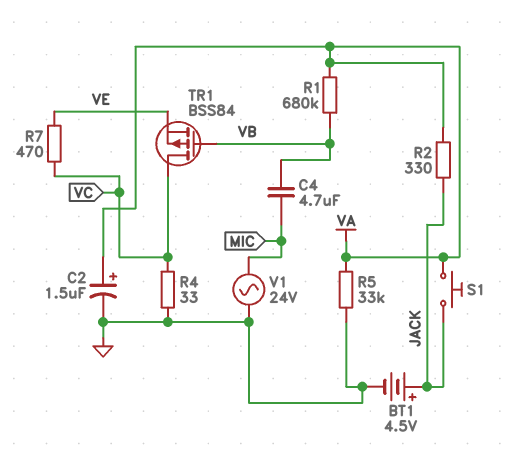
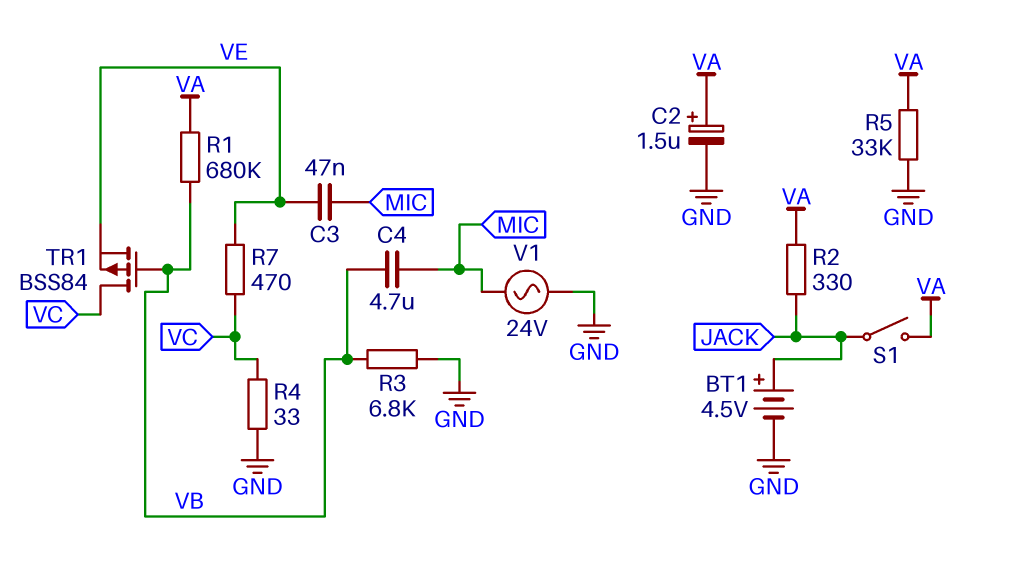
C3: none -> 47nF (MIC, VE)
R3: none -> 6.8k (GND, VB)
S1: button (JACK, VA) -> switch (JACK, VA)

